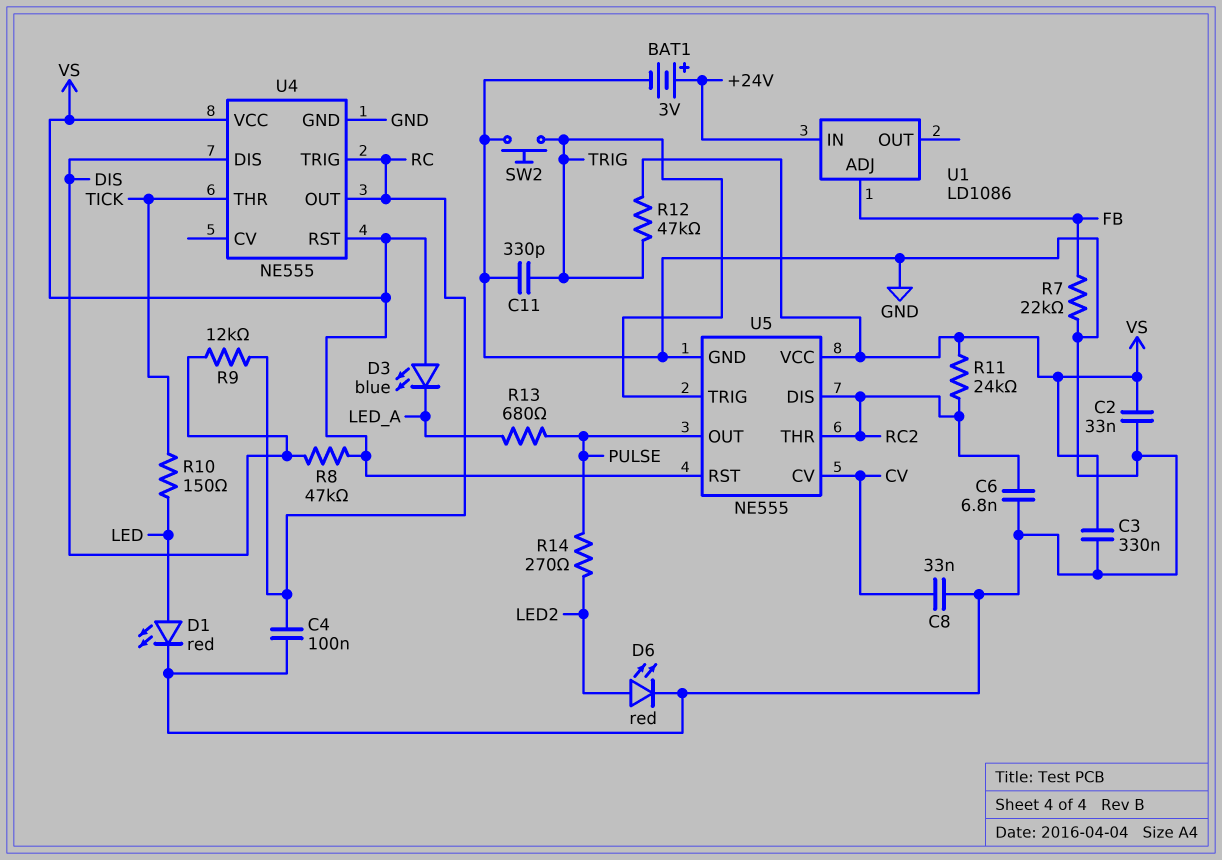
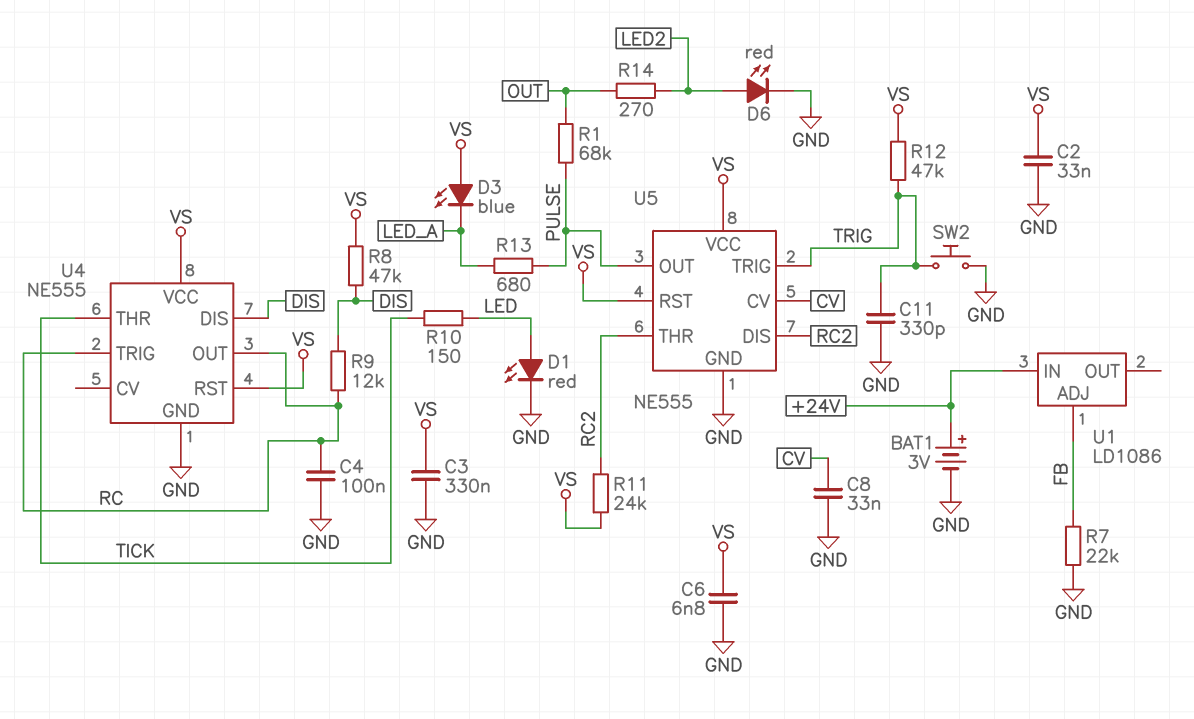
C6: 6.8nF (GND, RC2) -> 6.8nF (GND, VS)
R1: none -> 68k (OUT, PULSE)
R14: 270 (LED2, PULSE) -> 270 (LED2, OUT)

